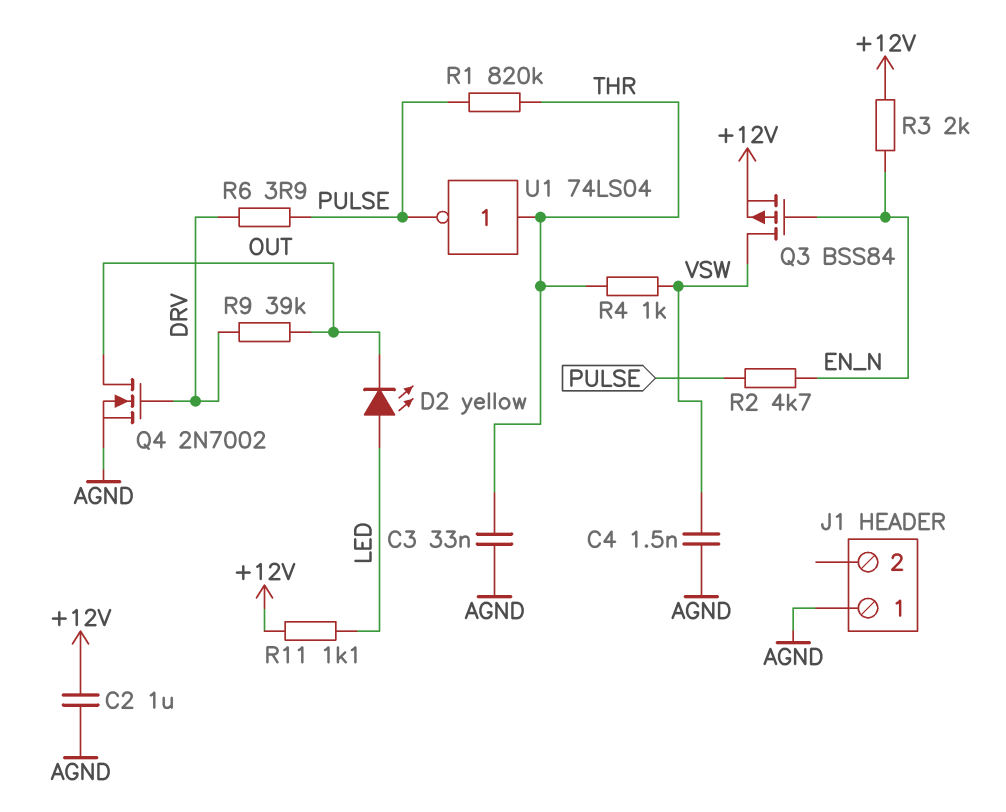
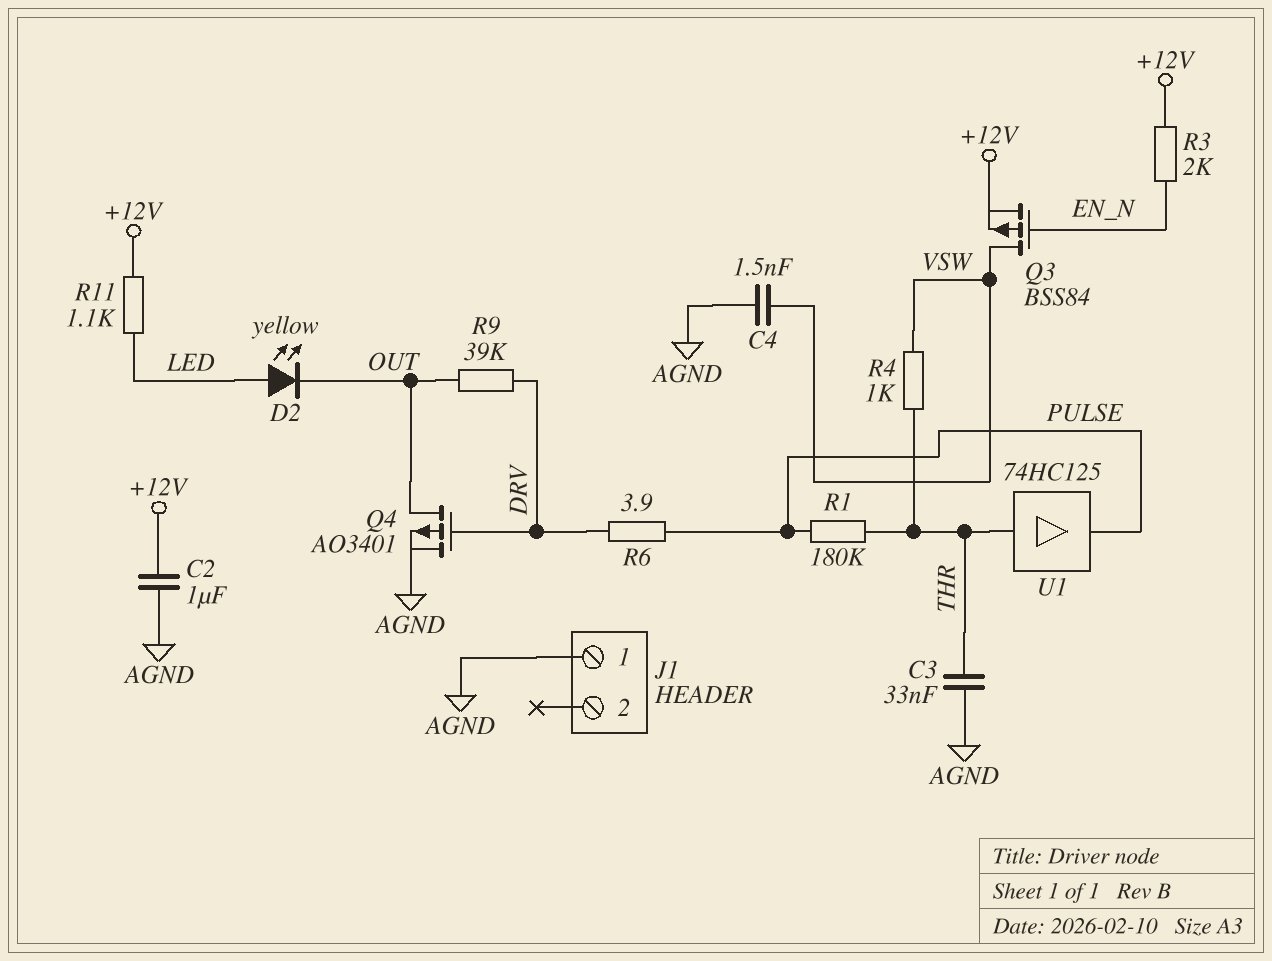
Q4: NMOS 2N7002 (G DRV, D OUT, S AGND) -> PMOS AO3401 (G DRV, D OUT, S AGND)
R1: 820k (PULSE, THR) -> 180k (PULSE, THR)
R2: 4.7k (EN_N, PULSE) -> none
U1: NOT 74LS04 (in THR, out PULSE) -> buffer 74HC125 (in THR, out PULSE)

